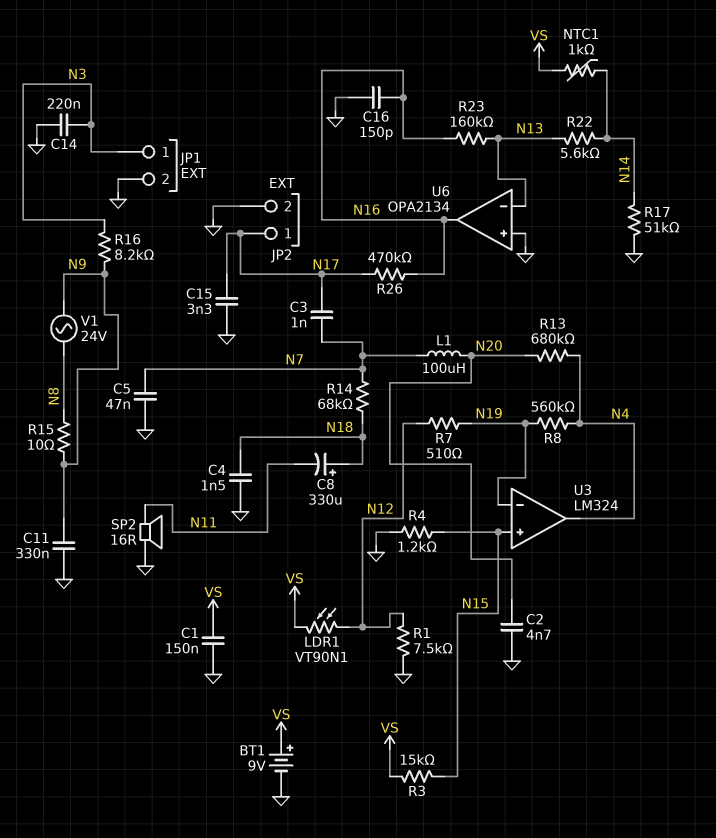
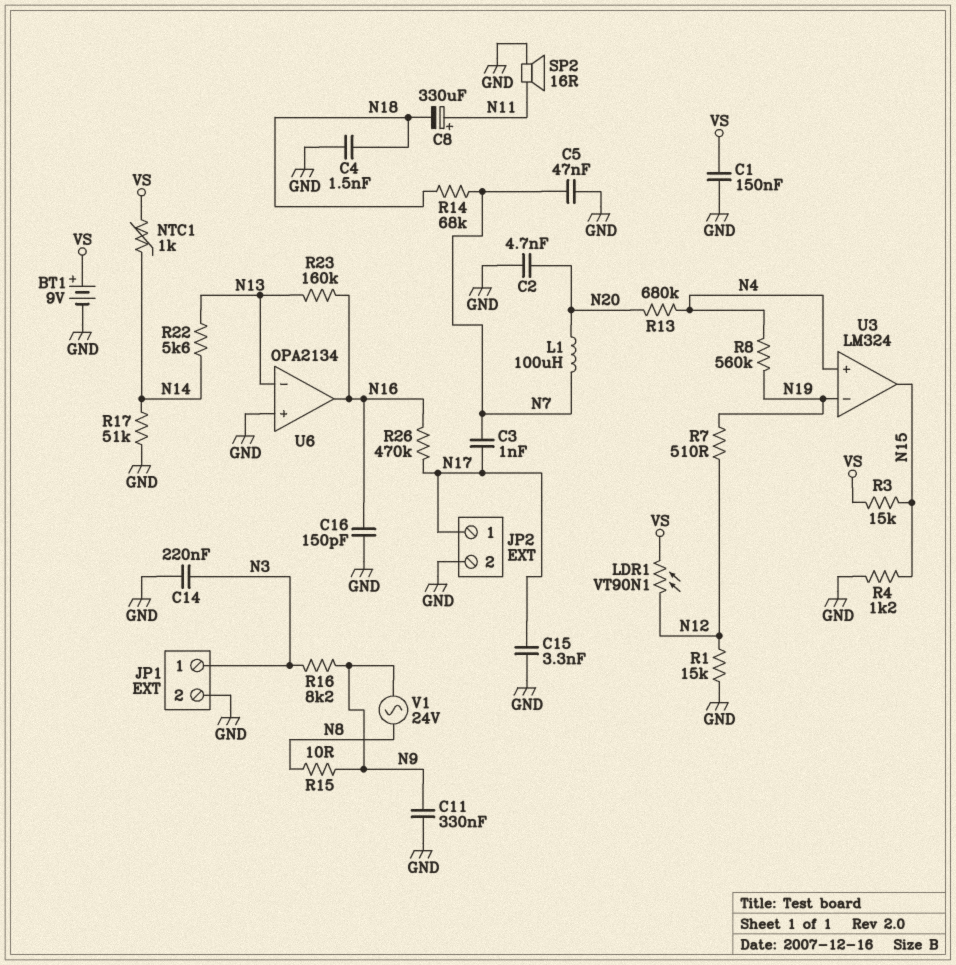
C8: 330uF (plus N18, minus N11) -> 330uF (plus N11, minus N18)
R1: 7.5k (GND, N12) -> 15k (GND, N12)
U3 pin in+: N15 -> N4
U3 pin out: N4 -> N15

